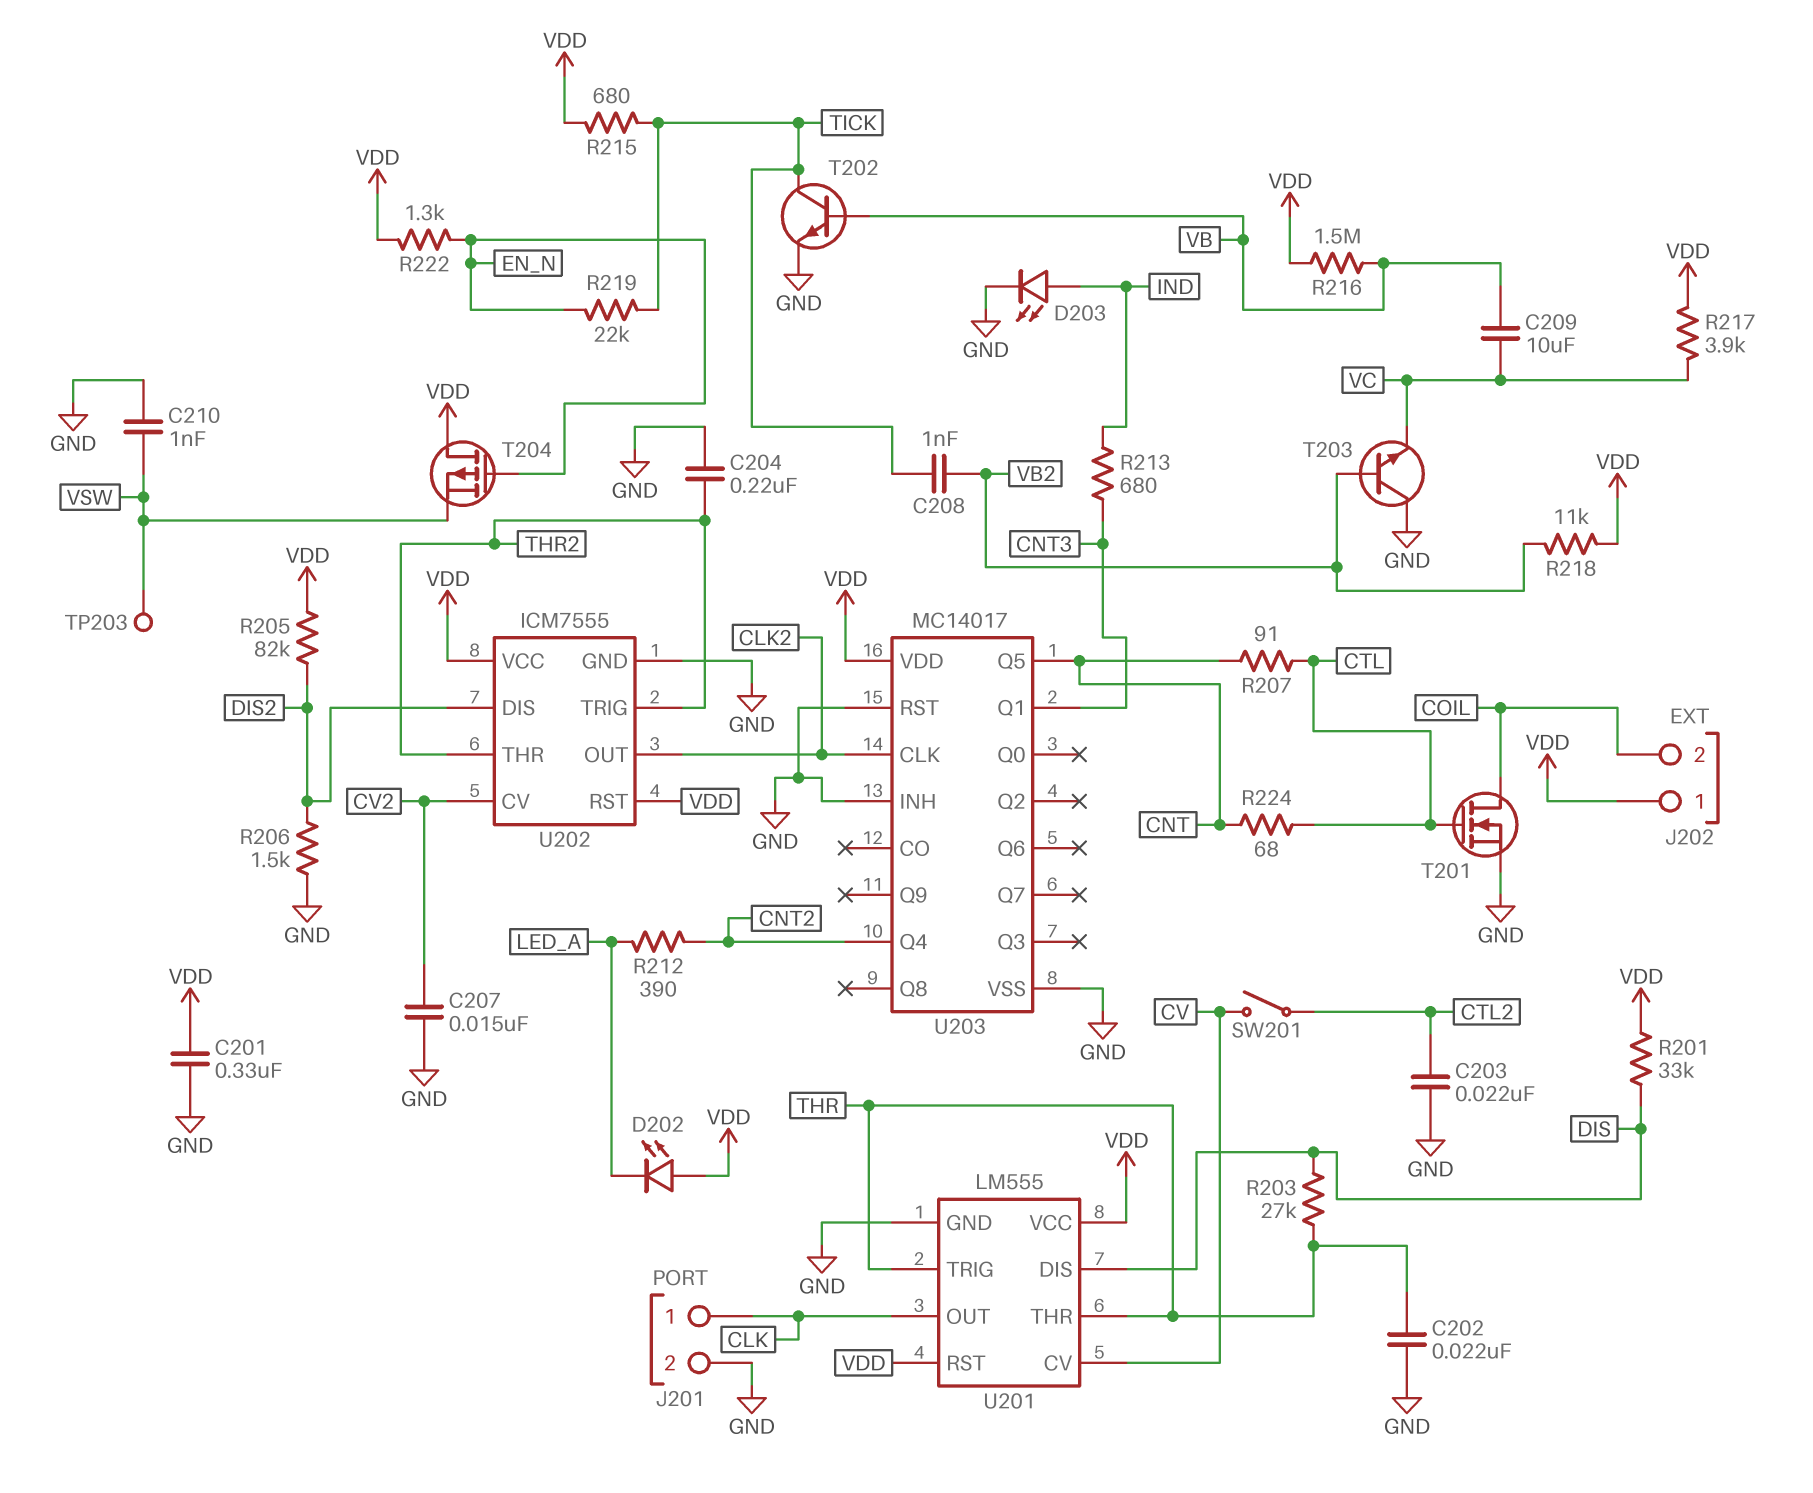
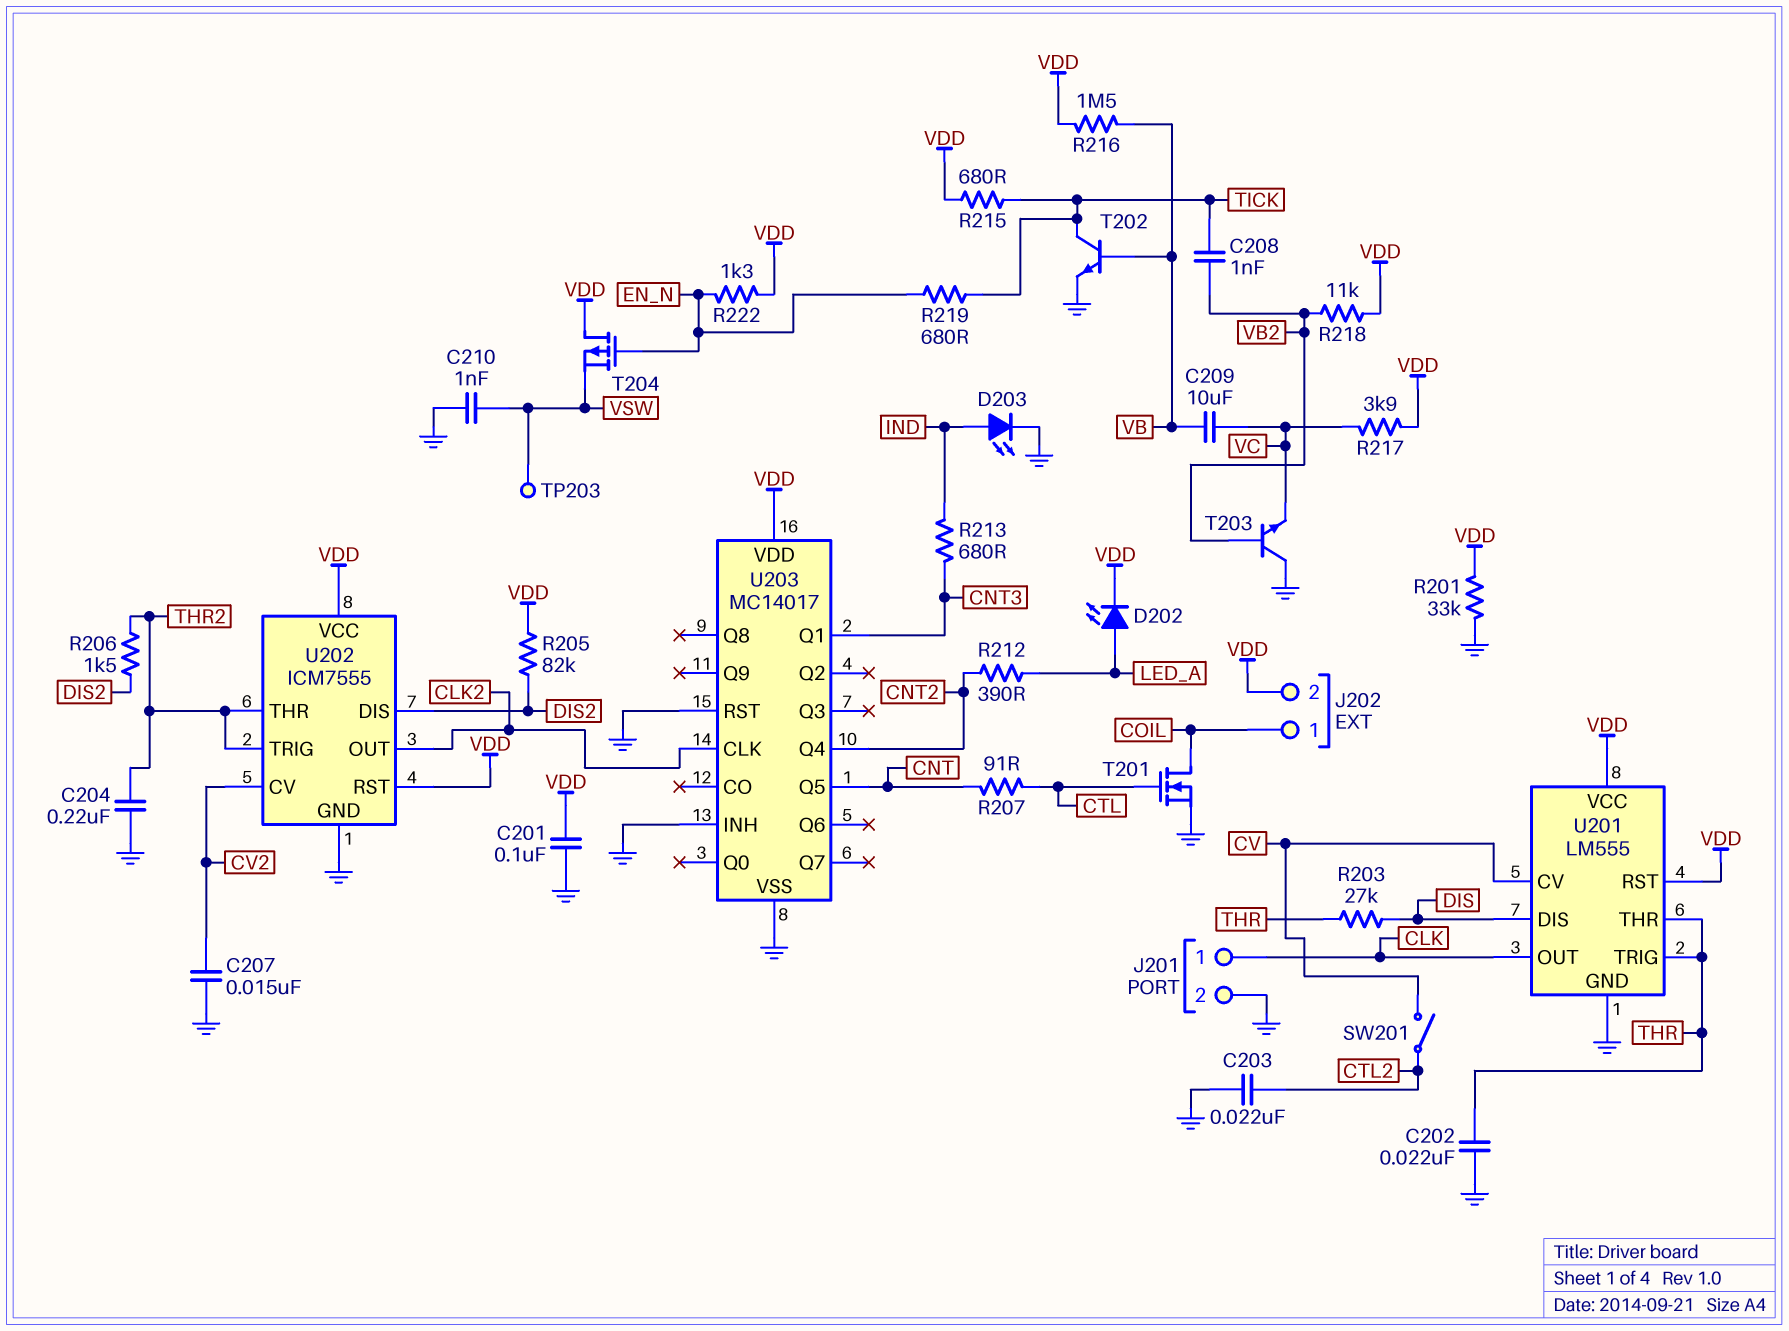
C201: 330nF (GND, VDD) -> 100nF (GND, VDD)
D202: LED (A VDD, K LED_A) -> LED (A LED_A, K VDD)
J202 pin 1: VDD -> COIL
J202 pin 2: COIL -> VDD
R201: 33k (DIS, VDD) -> 33k (GND, VDD)
R206: 1.5k (DIS2, GND) -> 1.5k (DIS2, THR2)
R219: 22k (EN_N, TICK) -> 680 (EN_N, TICK)
R224: 68 (CNT, CTL) -> none

